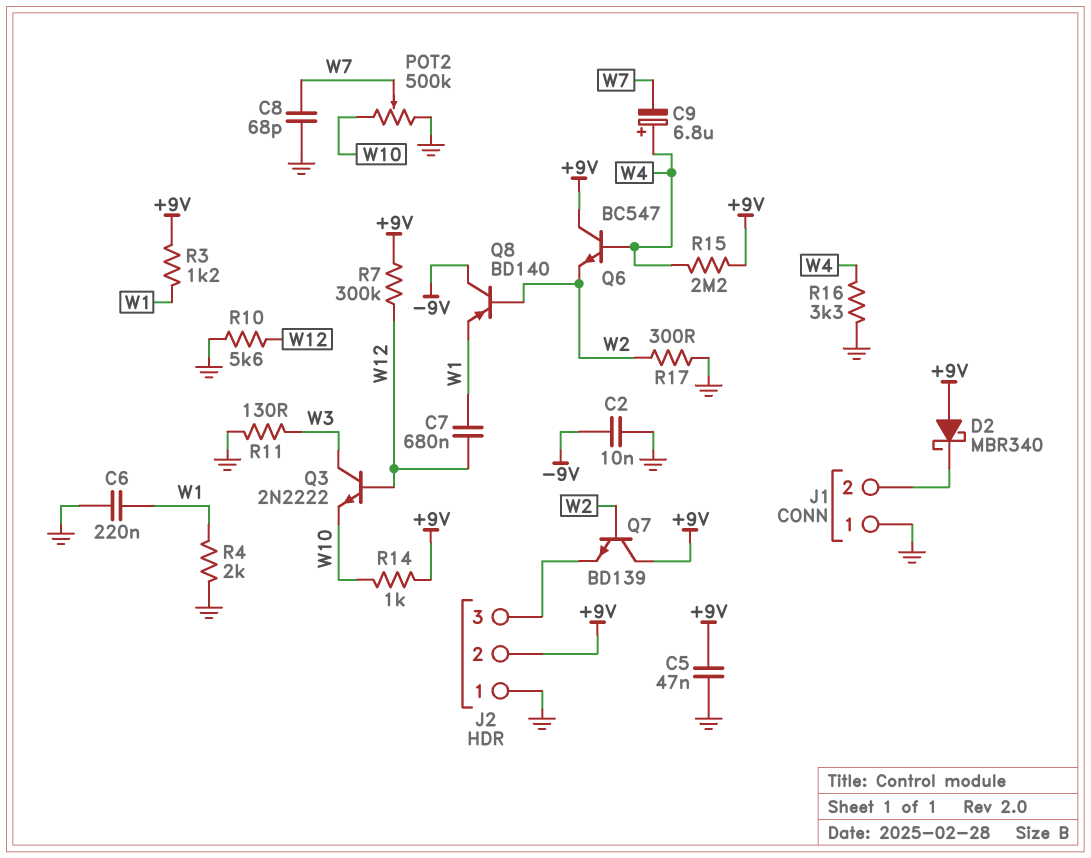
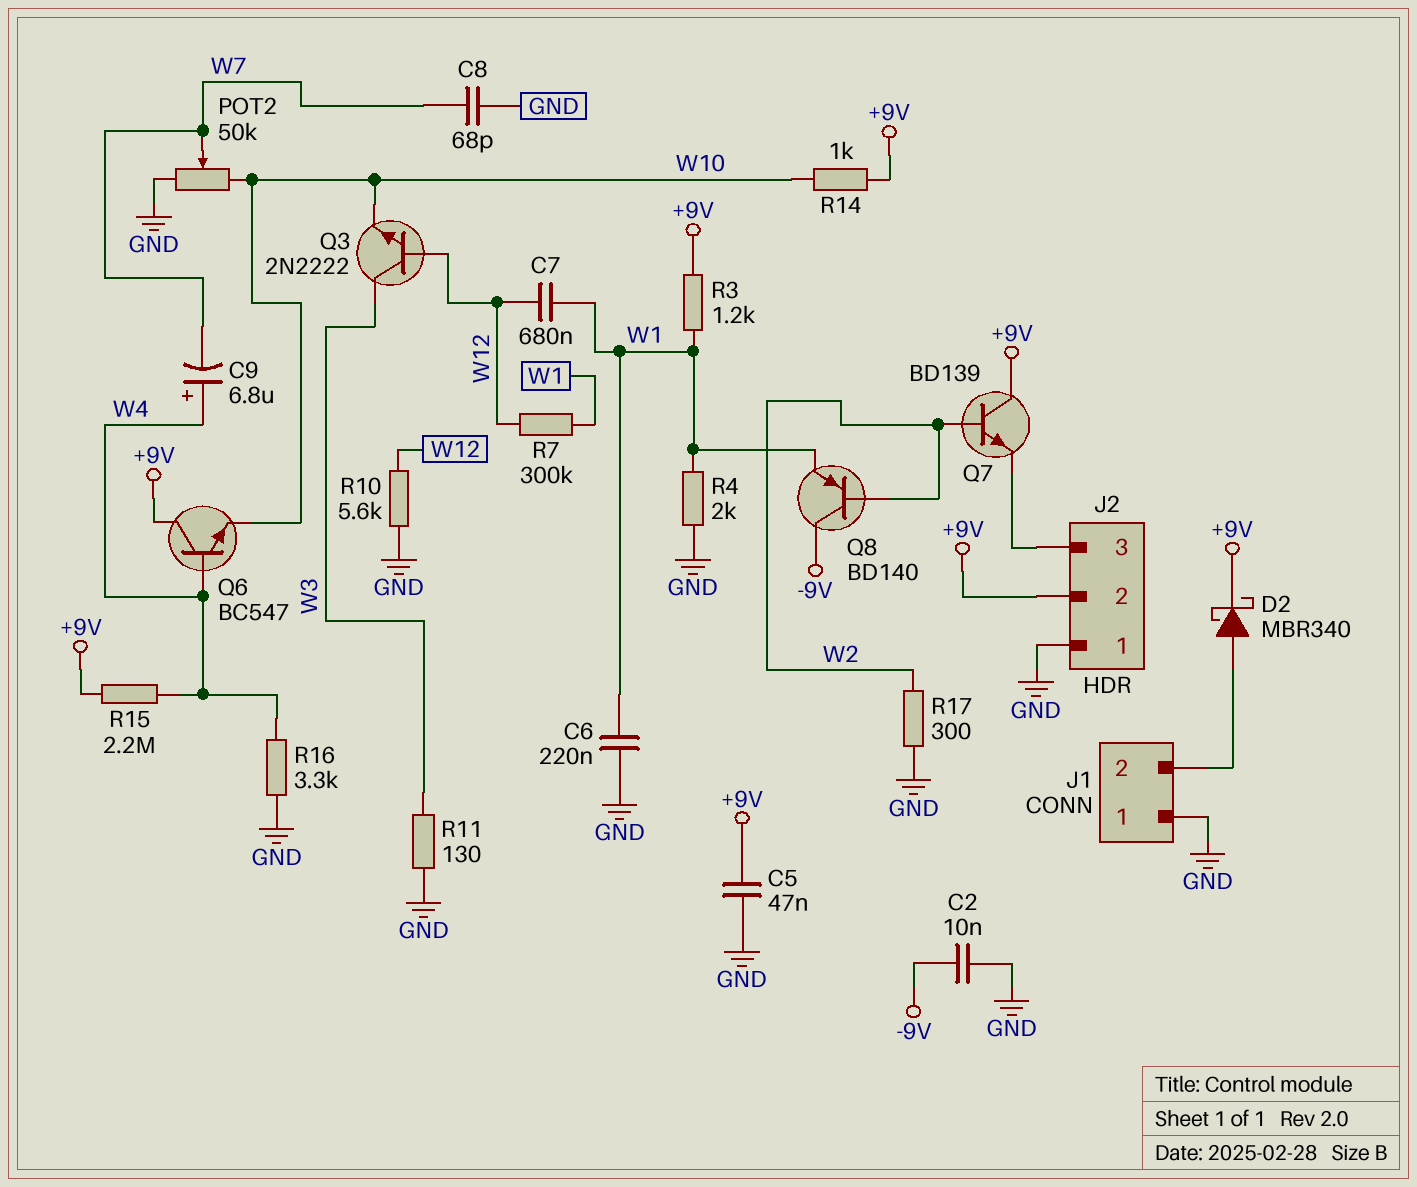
D2: schottky MBR340 (A +9V, K J1/2) -> schottky MBR340 (A J1/2, K +9V)
POT2: 500k (GND, W10, wiper W7) -> 50k (GND, W10, wiper W7)
Q6: NPN BC547 (B W4, C +9V, E W2) -> NPN BC547 (B W4, C +9V, E W10)
R7: 300k (+9V, W12) -> 300k (W1, W12)

